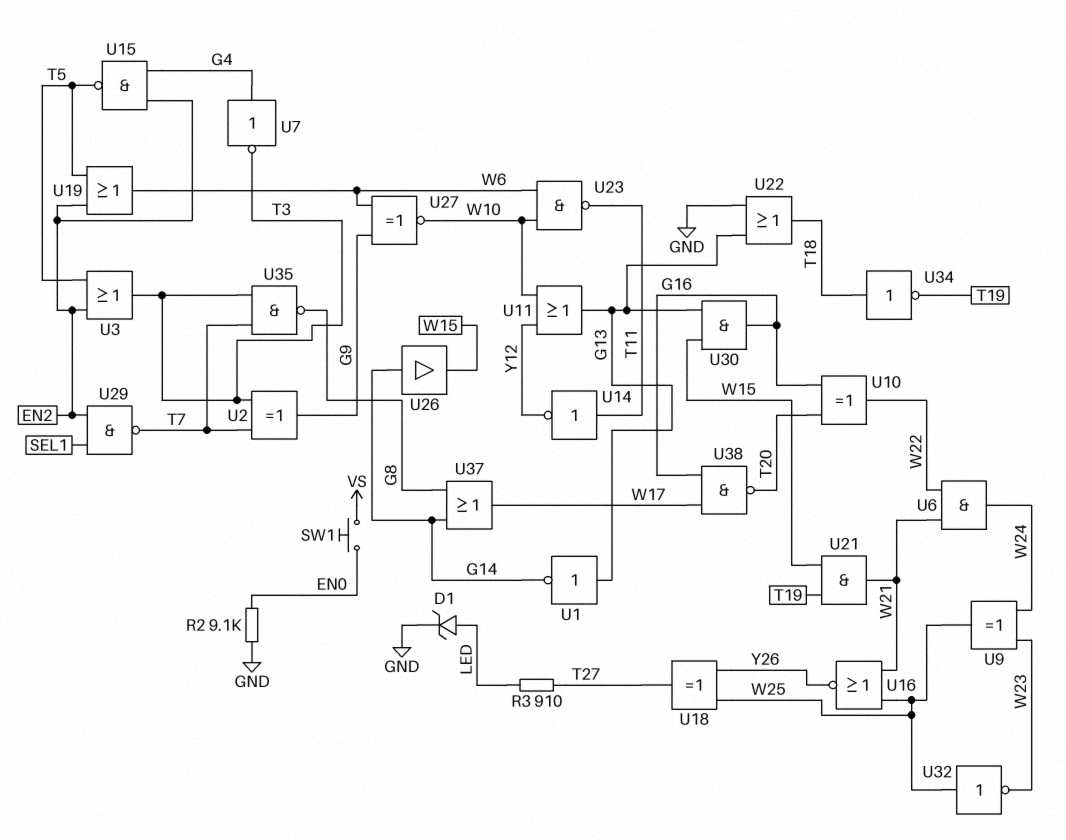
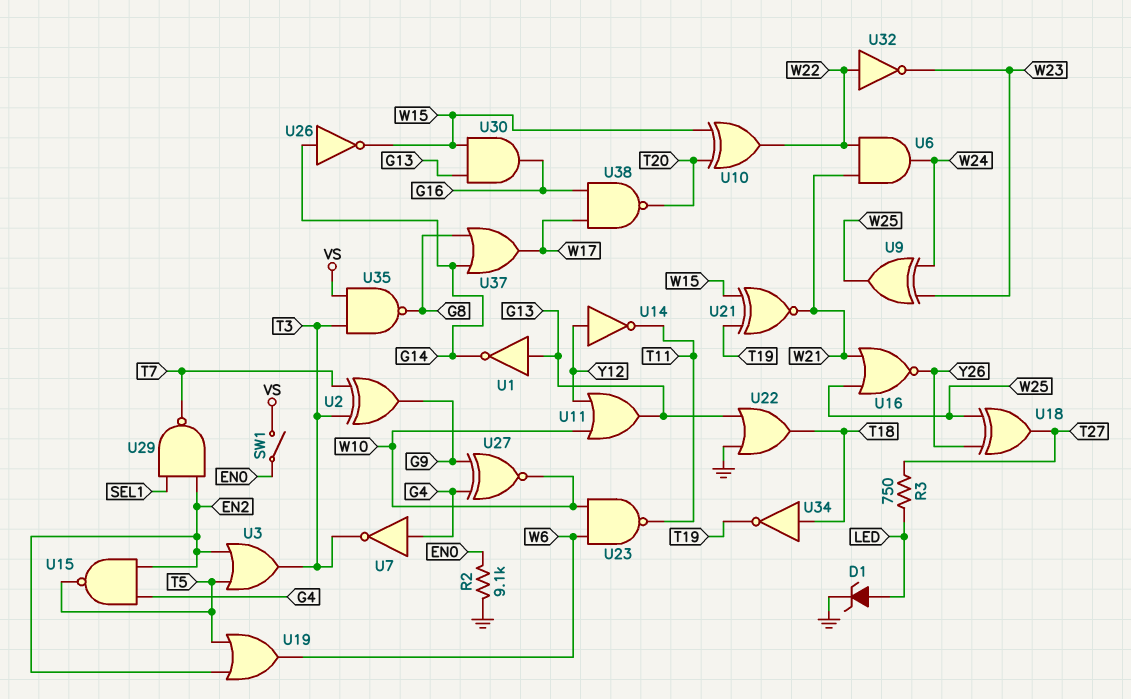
R3: 910 (LED, T27) -> 750 (LED, T27)
SW1: button (EN0, VS) -> switch (EN0, VS)
U10: XOR (in G16, in T20, out W22) -> XOR (in T20, in W15, out W22)
U14: NOT (in T11, out Y12) -> NOT (in Y12, out T11)
U21: AND (in T19, in W15, out W21) -> XNOR (in T19, in W15, out W21)
U26: buffer (in G14, out W15) -> NOT (in G14, out W15)
U27: XNOR (in G9, in W6, out W10) -> XNOR (in G4, in G9, out W10)
U32: NOT (in W25, out W23) -> NOT (in W22, out W23)
U35: NAND (in T3, in T7, out G8) -> NAND (in T3, in VS, out G8)

